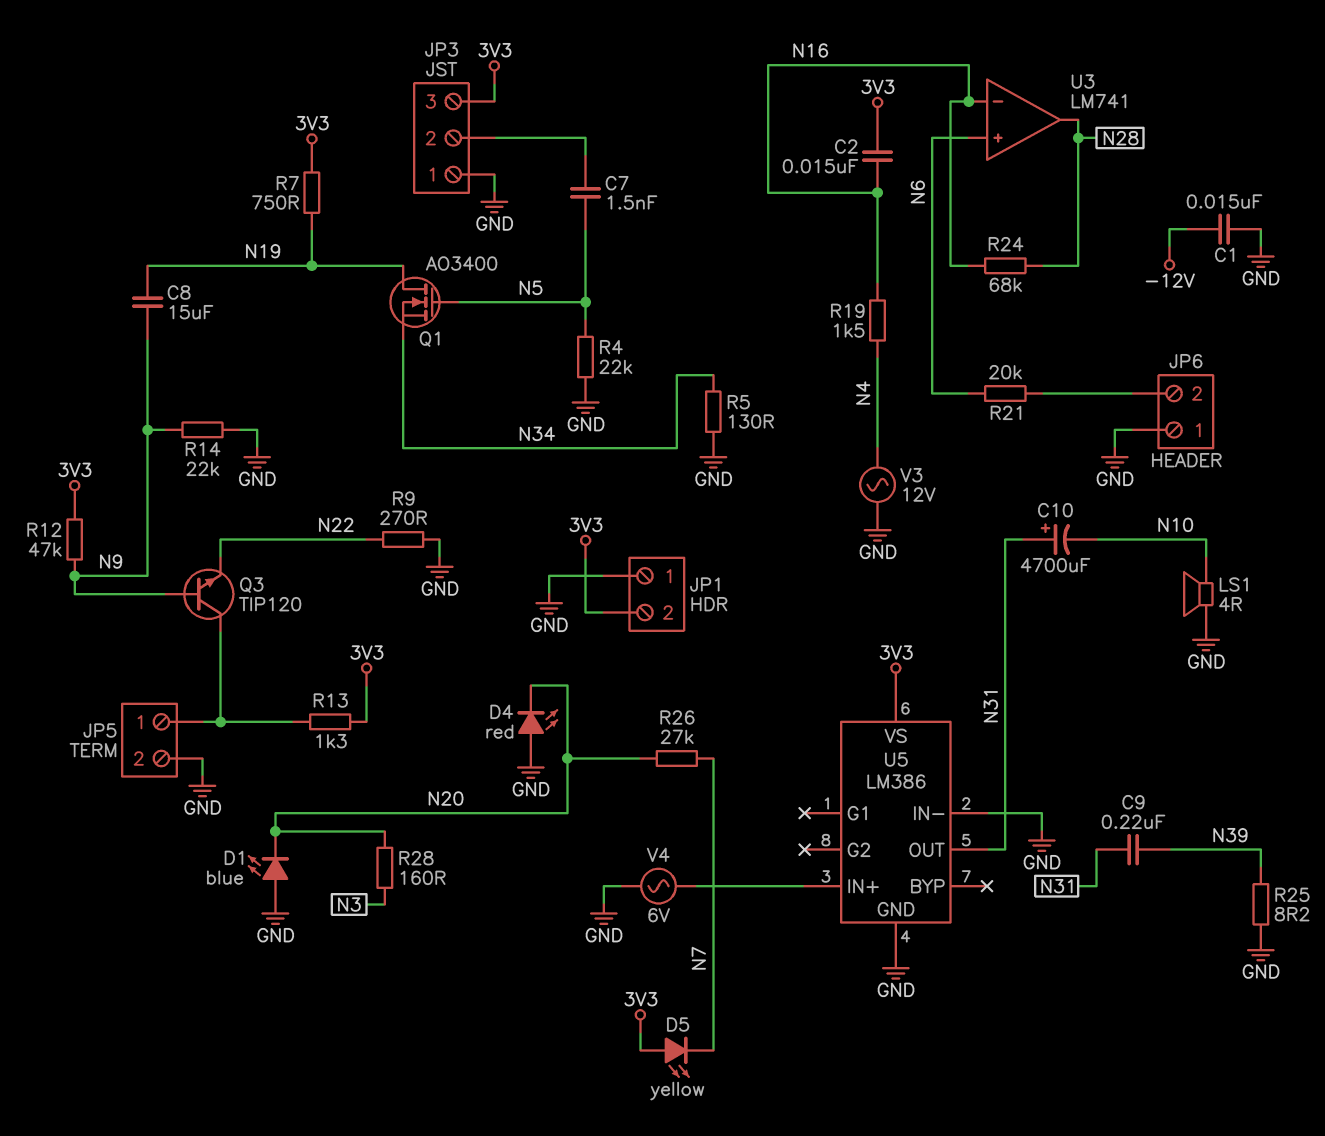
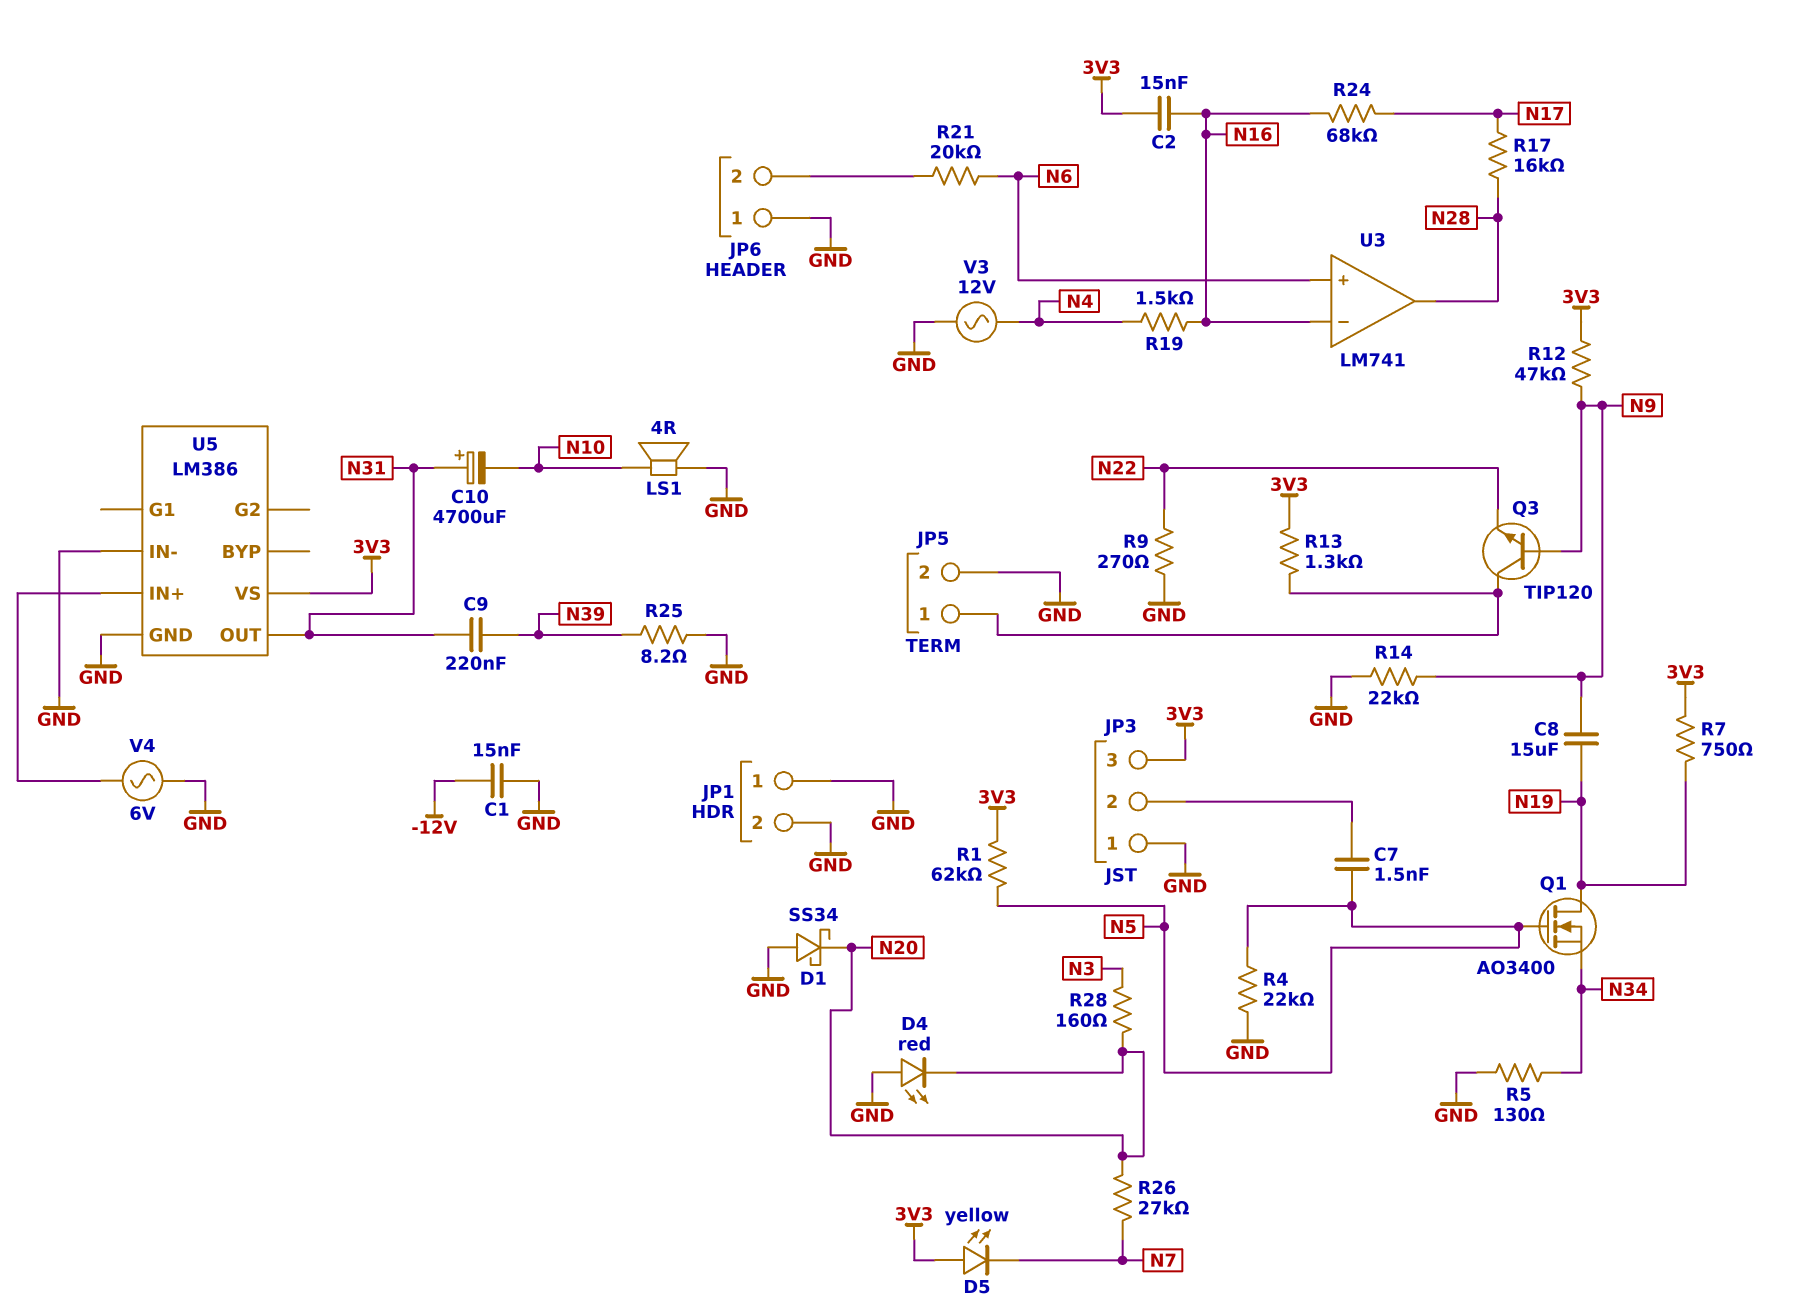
D1: LED blue (A GND, K N20) -> schottky SS34 (A GND, K N20)
JP1 pin 2: 3V3 -> GND
R1: none -> 62k (3V3, N5)
R17: none -> 16k (N17, N28)
R24: 68k (N16, N28) -> 68k (N16, N17)

